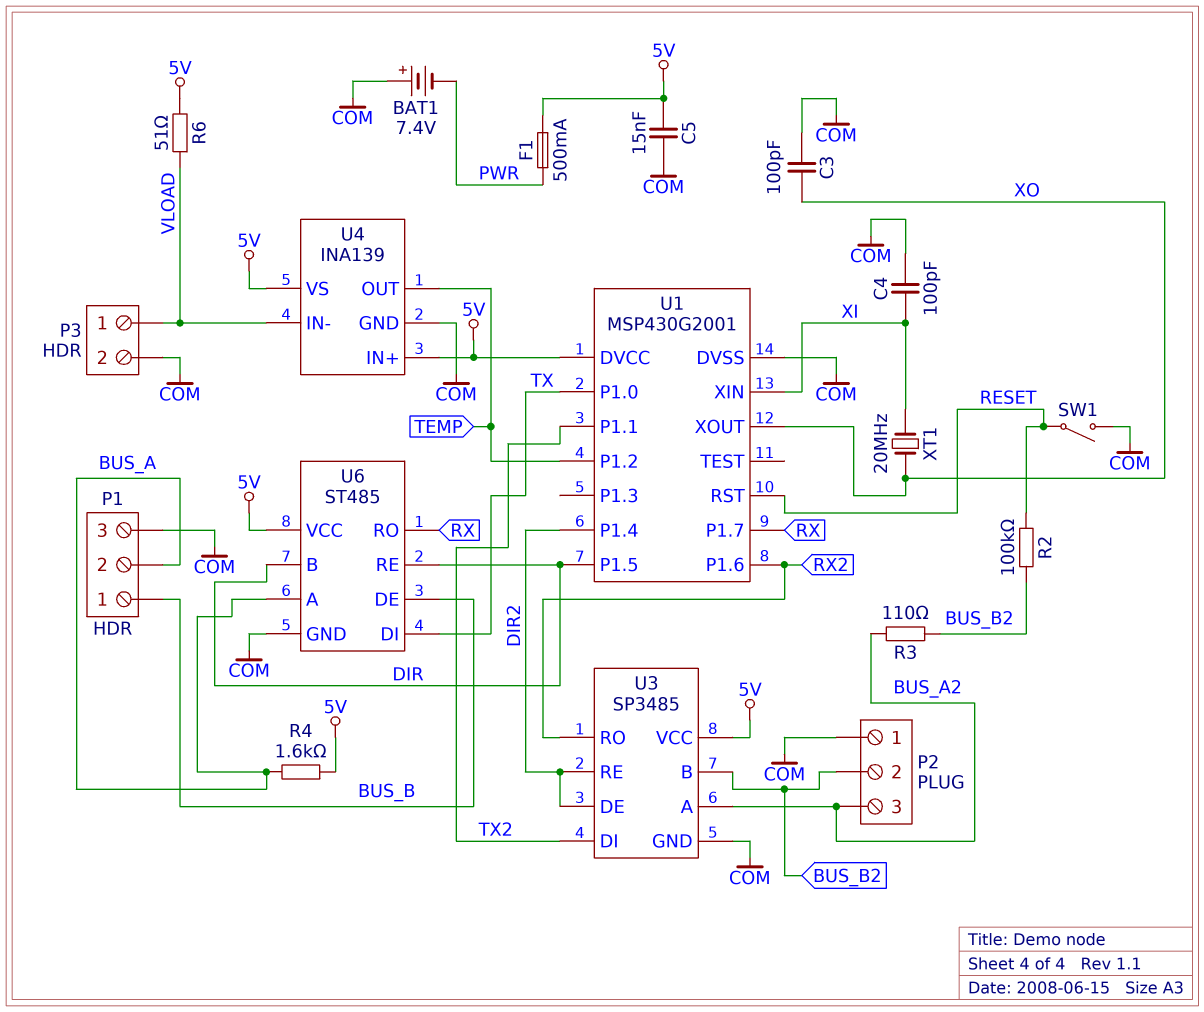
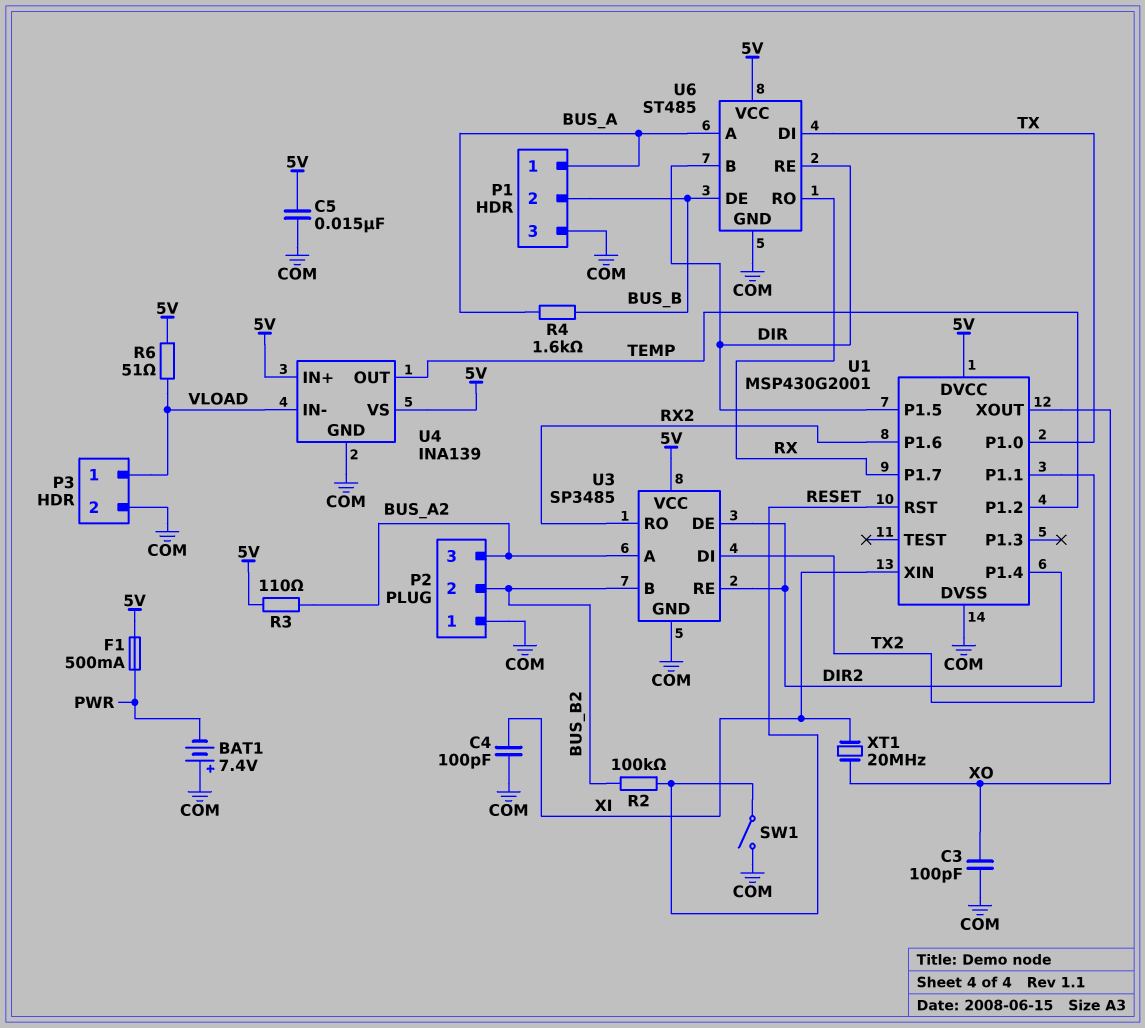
P1 pin 1: BUS_B -> BUS_A
P1 pin 2: BUS_A -> BUS_B
R3: 110 (BUS_A2, BUS_B2) -> 110 (5V, BUS_A2)
R4: 1.6k (5V, BUS_A) -> 1.6k (BUS_A, BUS_B)

